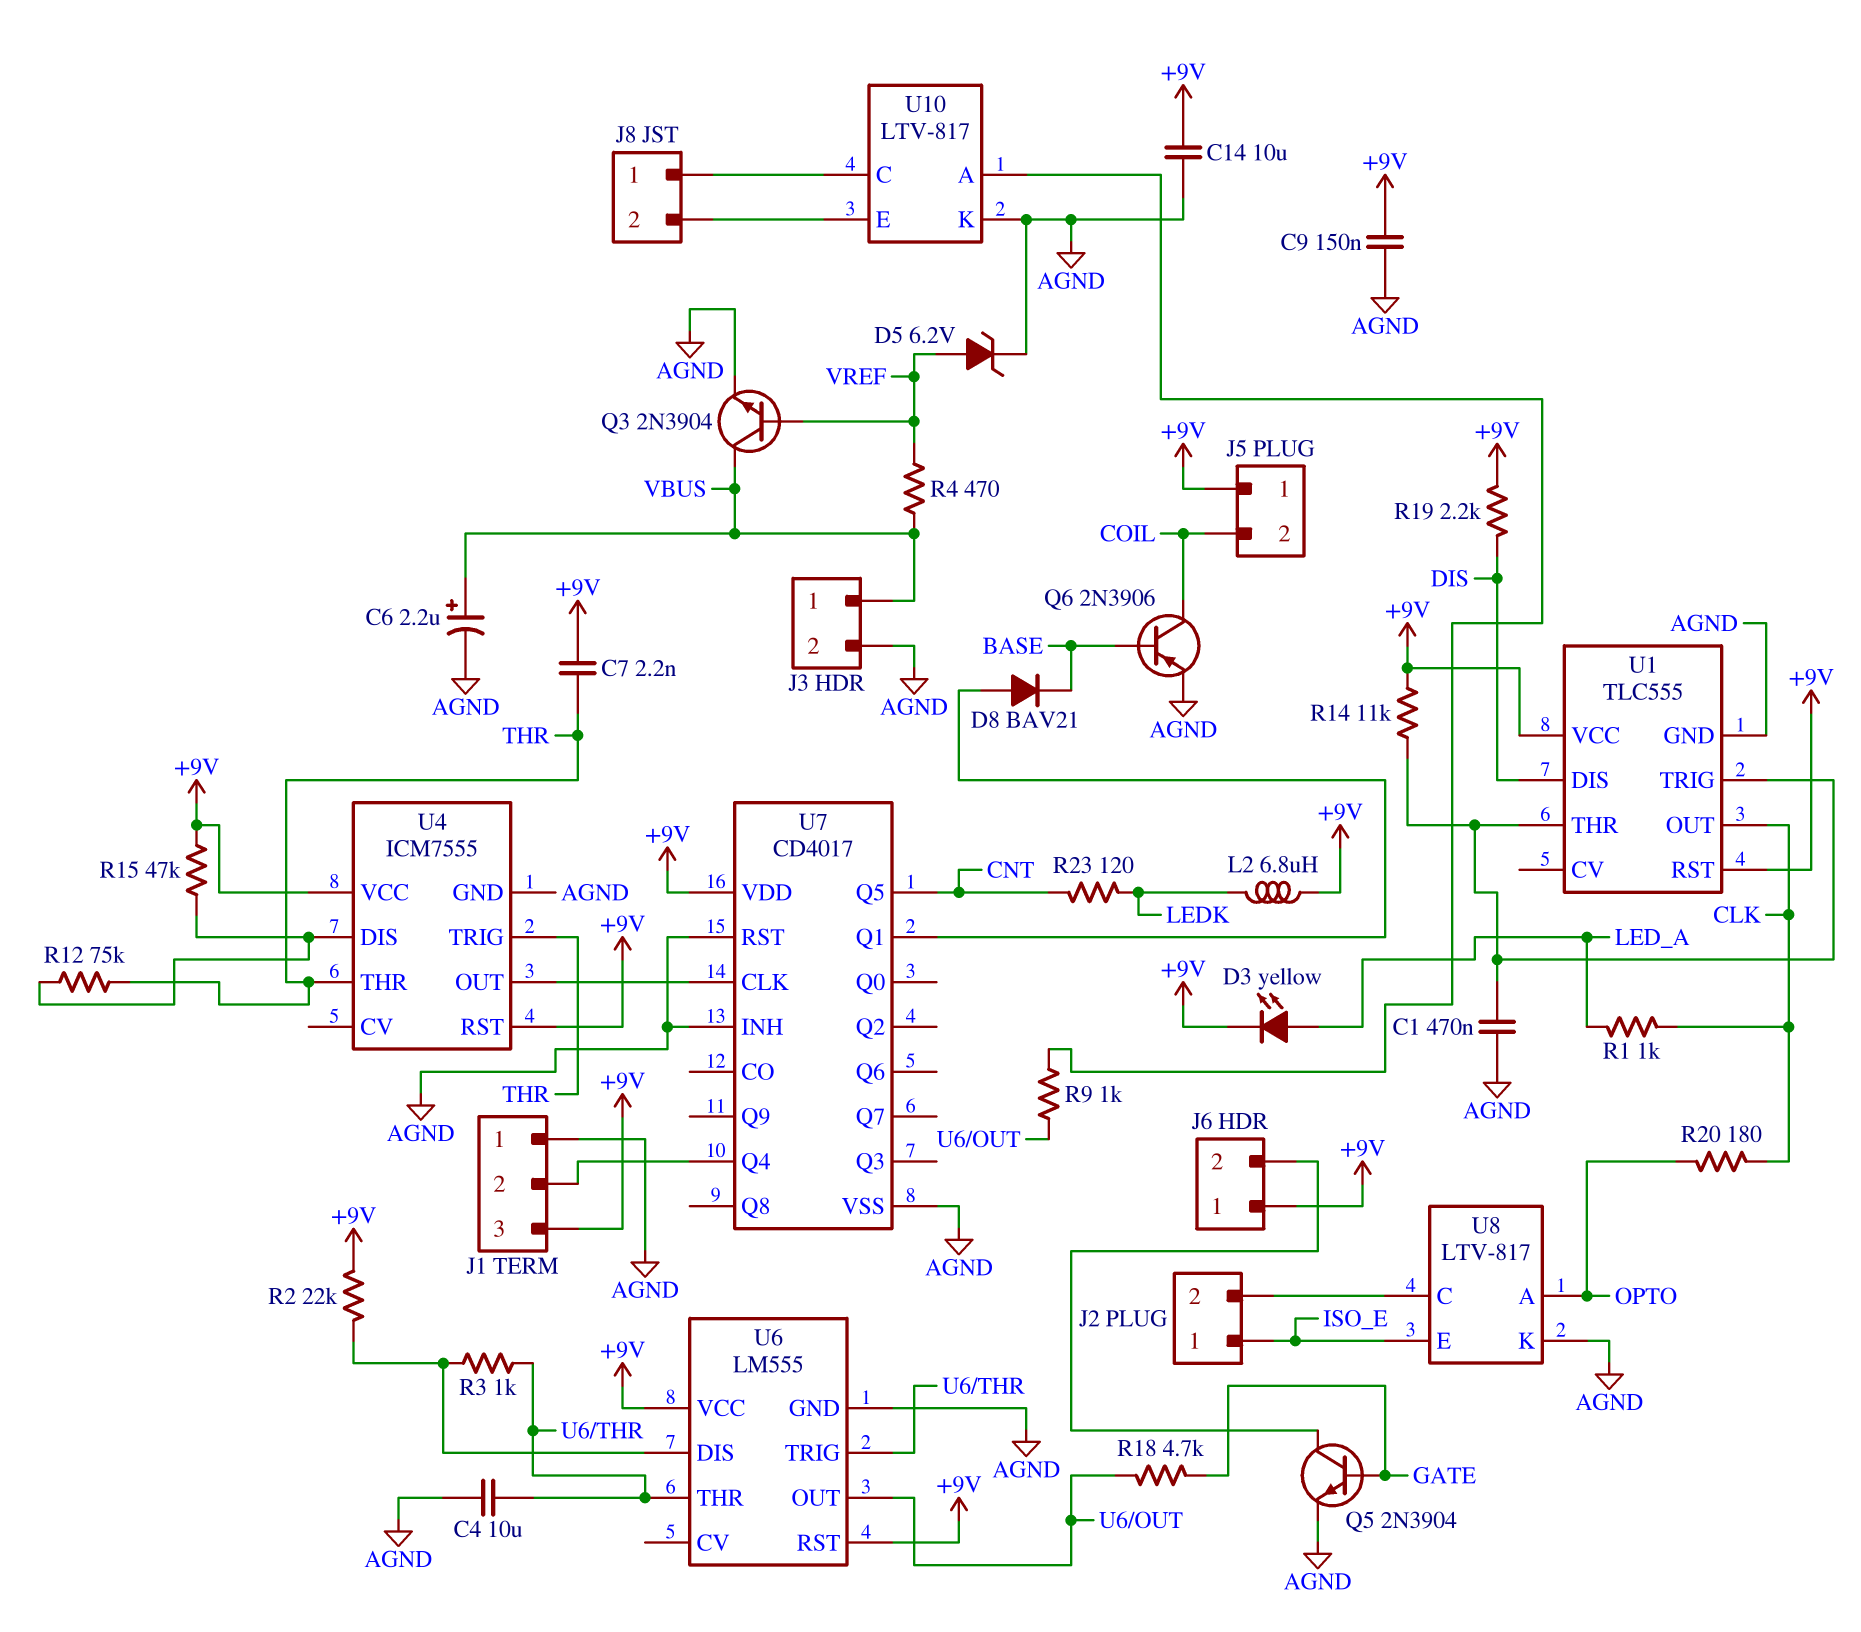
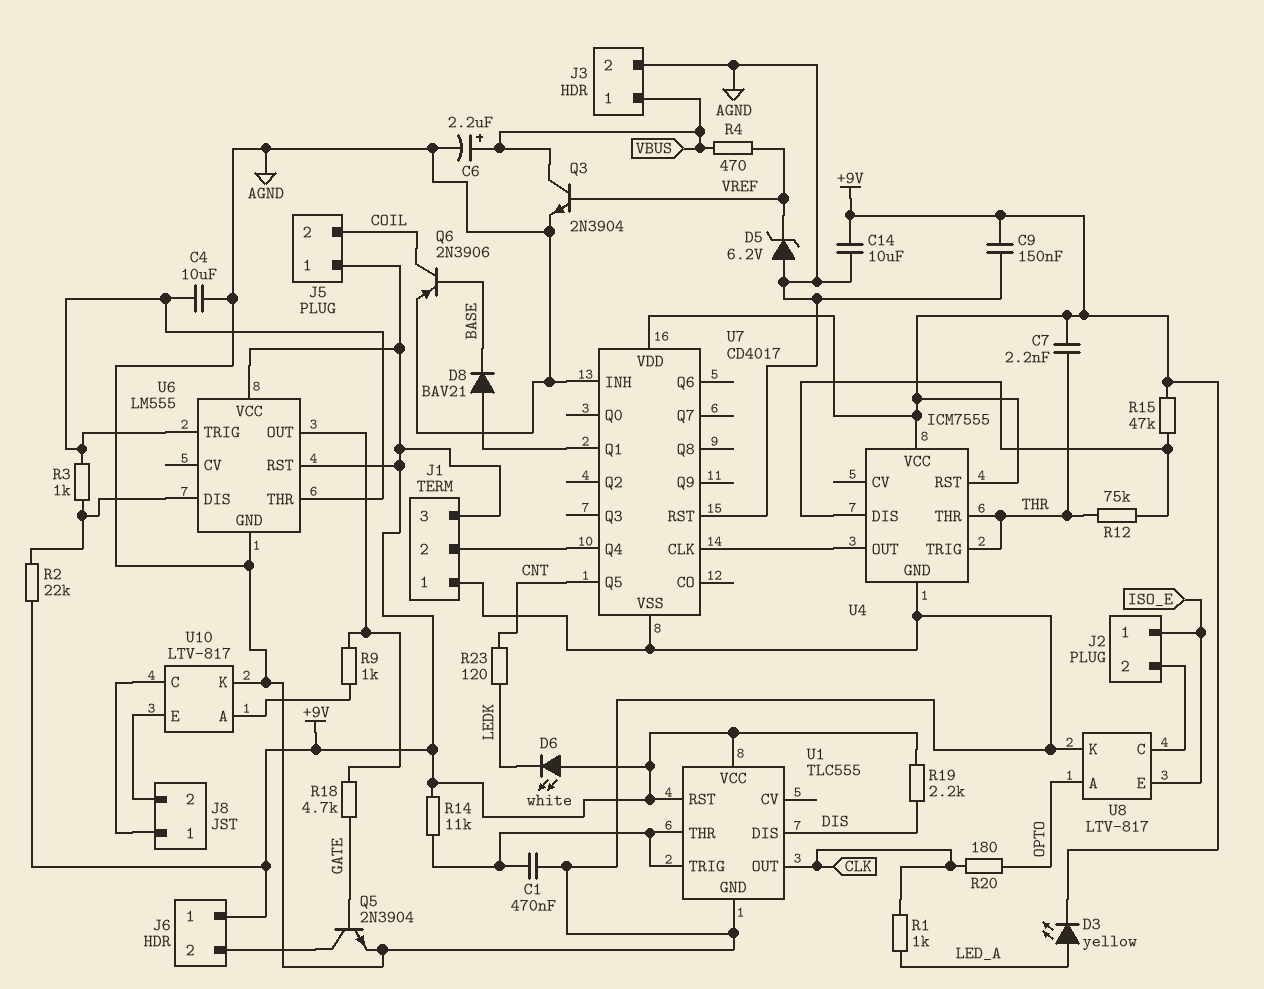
D5: zener 6.2V (A VREF, K AGND) -> zener 6.2V (A AGND, K VREF)
D6: none -> LED white (A +9V, K LEDK)
L2: 6.8uH (+9V, LEDK) -> none

